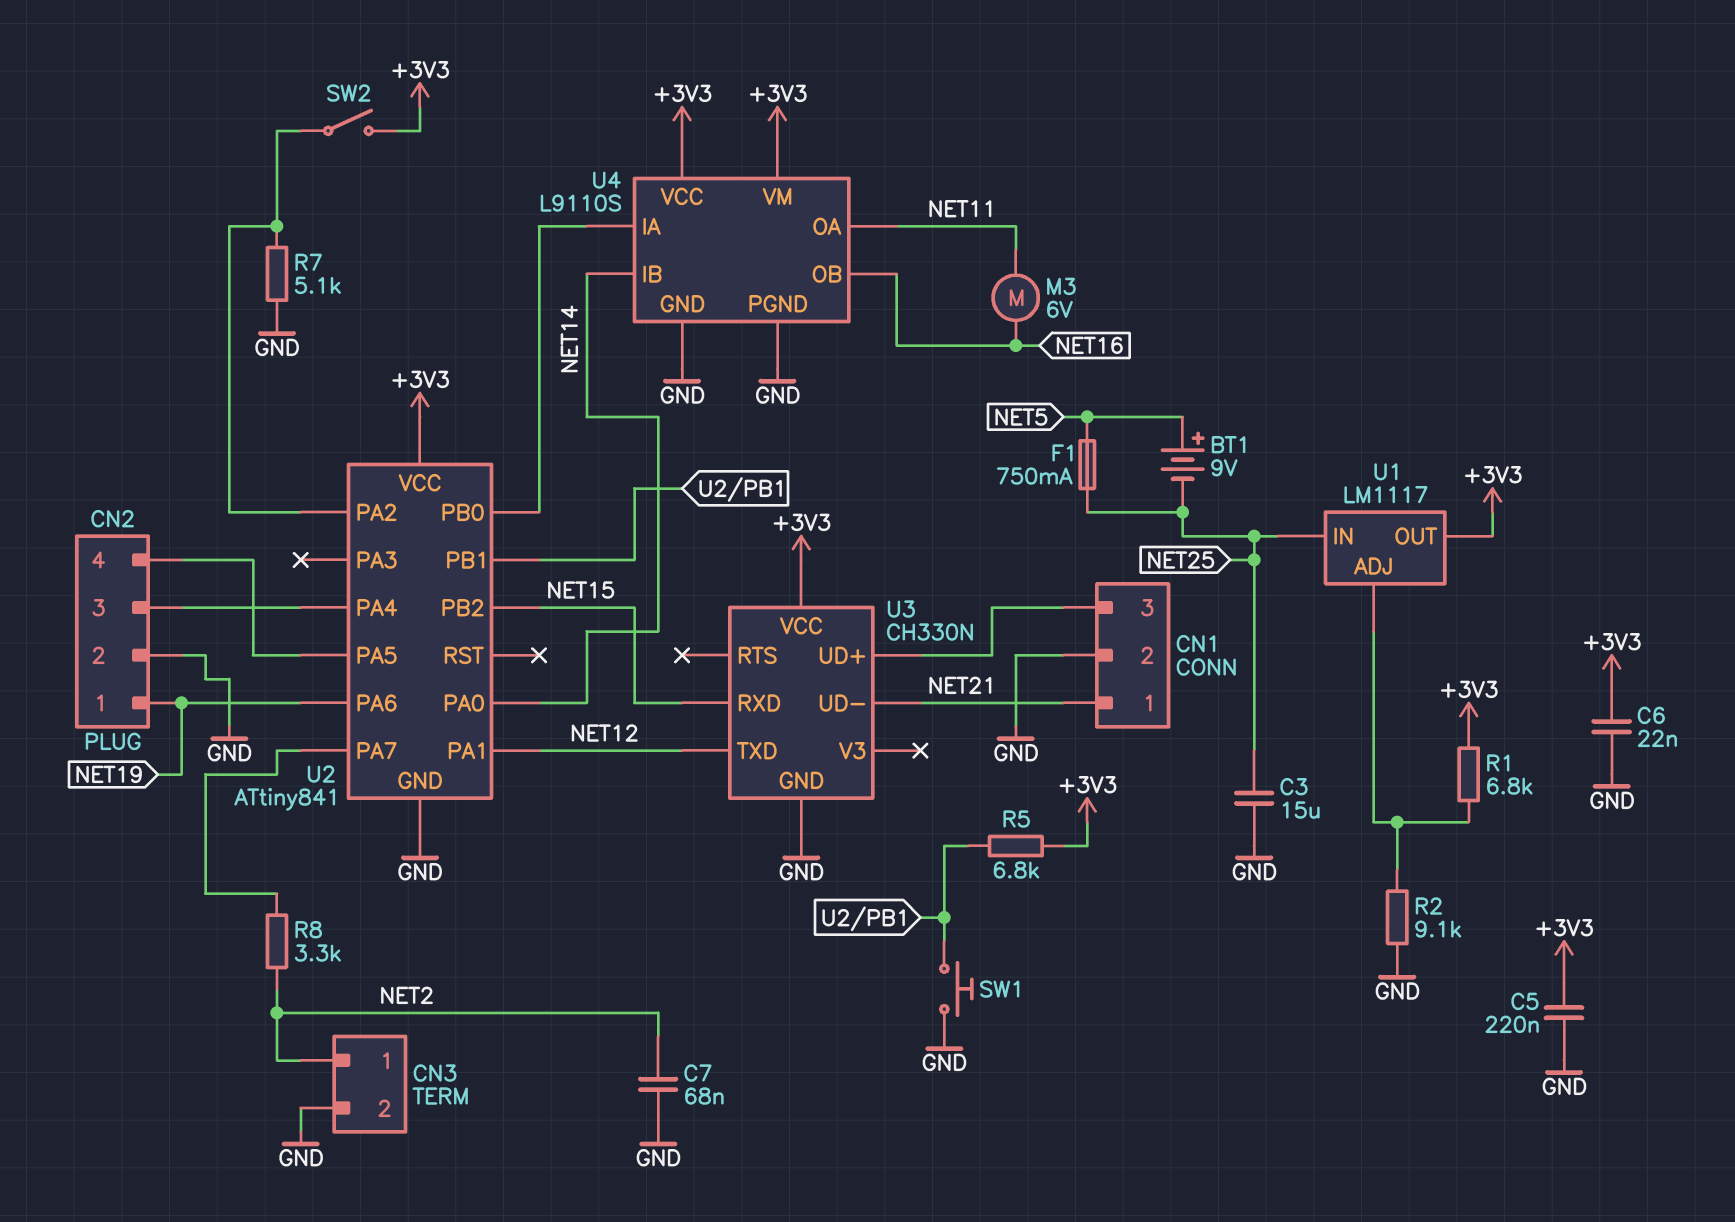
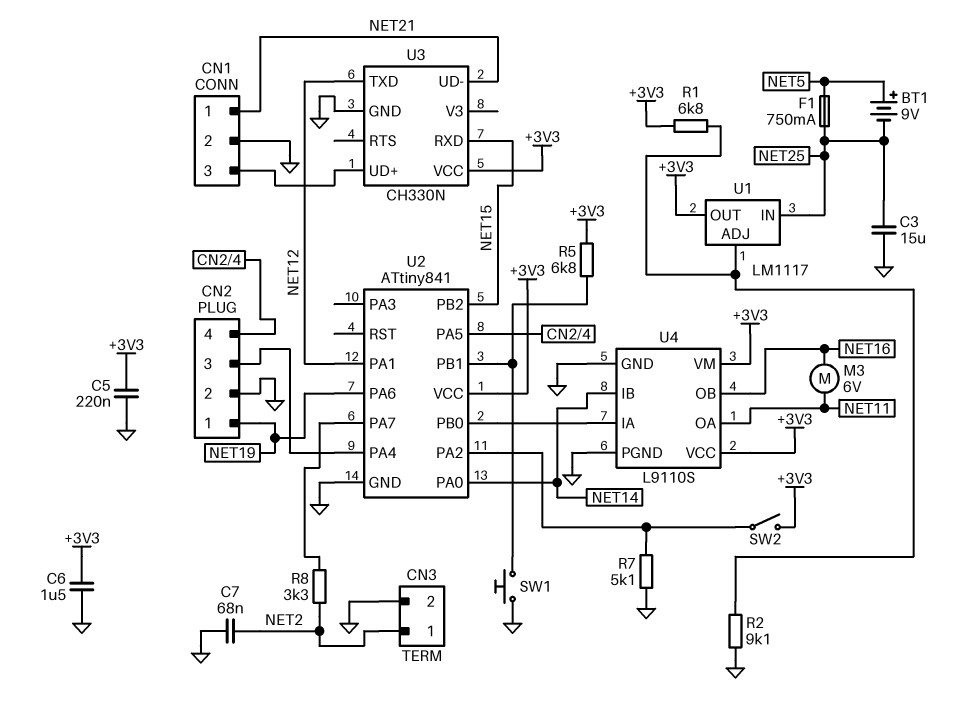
C6: 22nF (+3V3, GND) -> 1.5uF (+3V3, GND)

